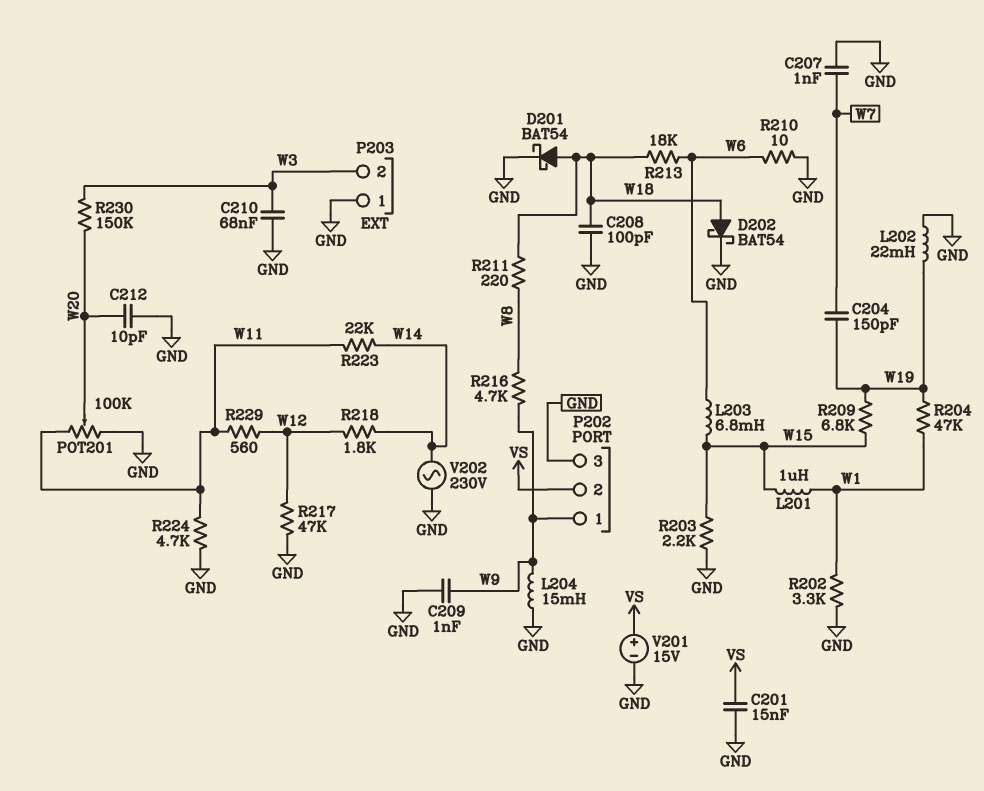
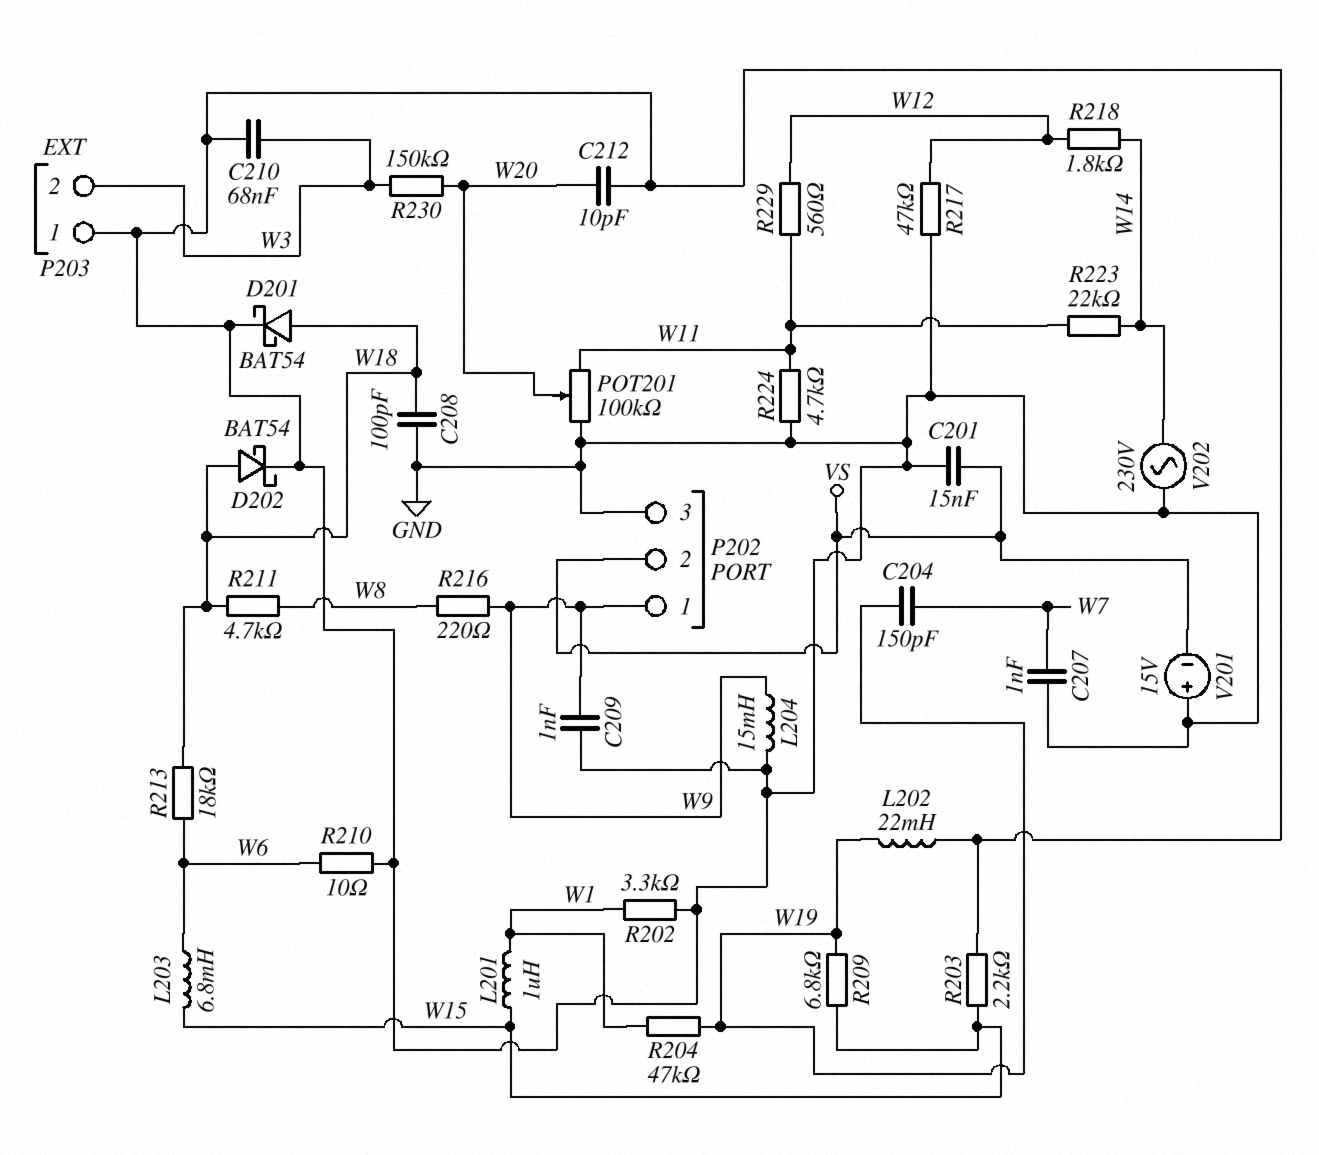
R211: 220 (W8, W18) -> 4.7k (W8, W18)
R216: 4.7k (W8, W9) -> 220 (W8, W9)
V201: 15V (plus VS, minus GND) -> 15V (plus GND, minus VS)

